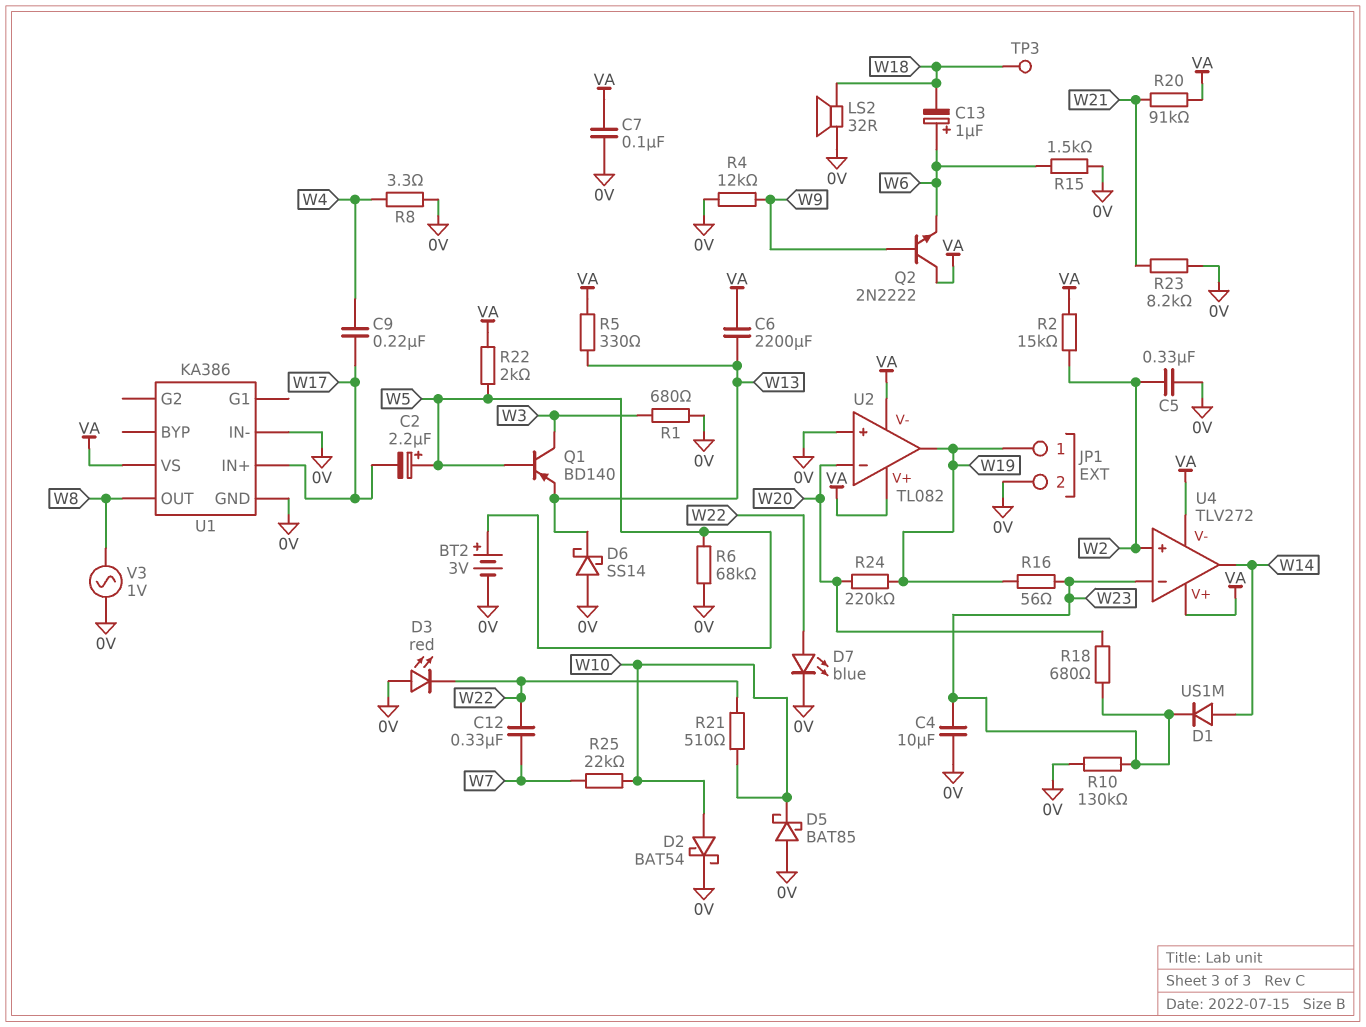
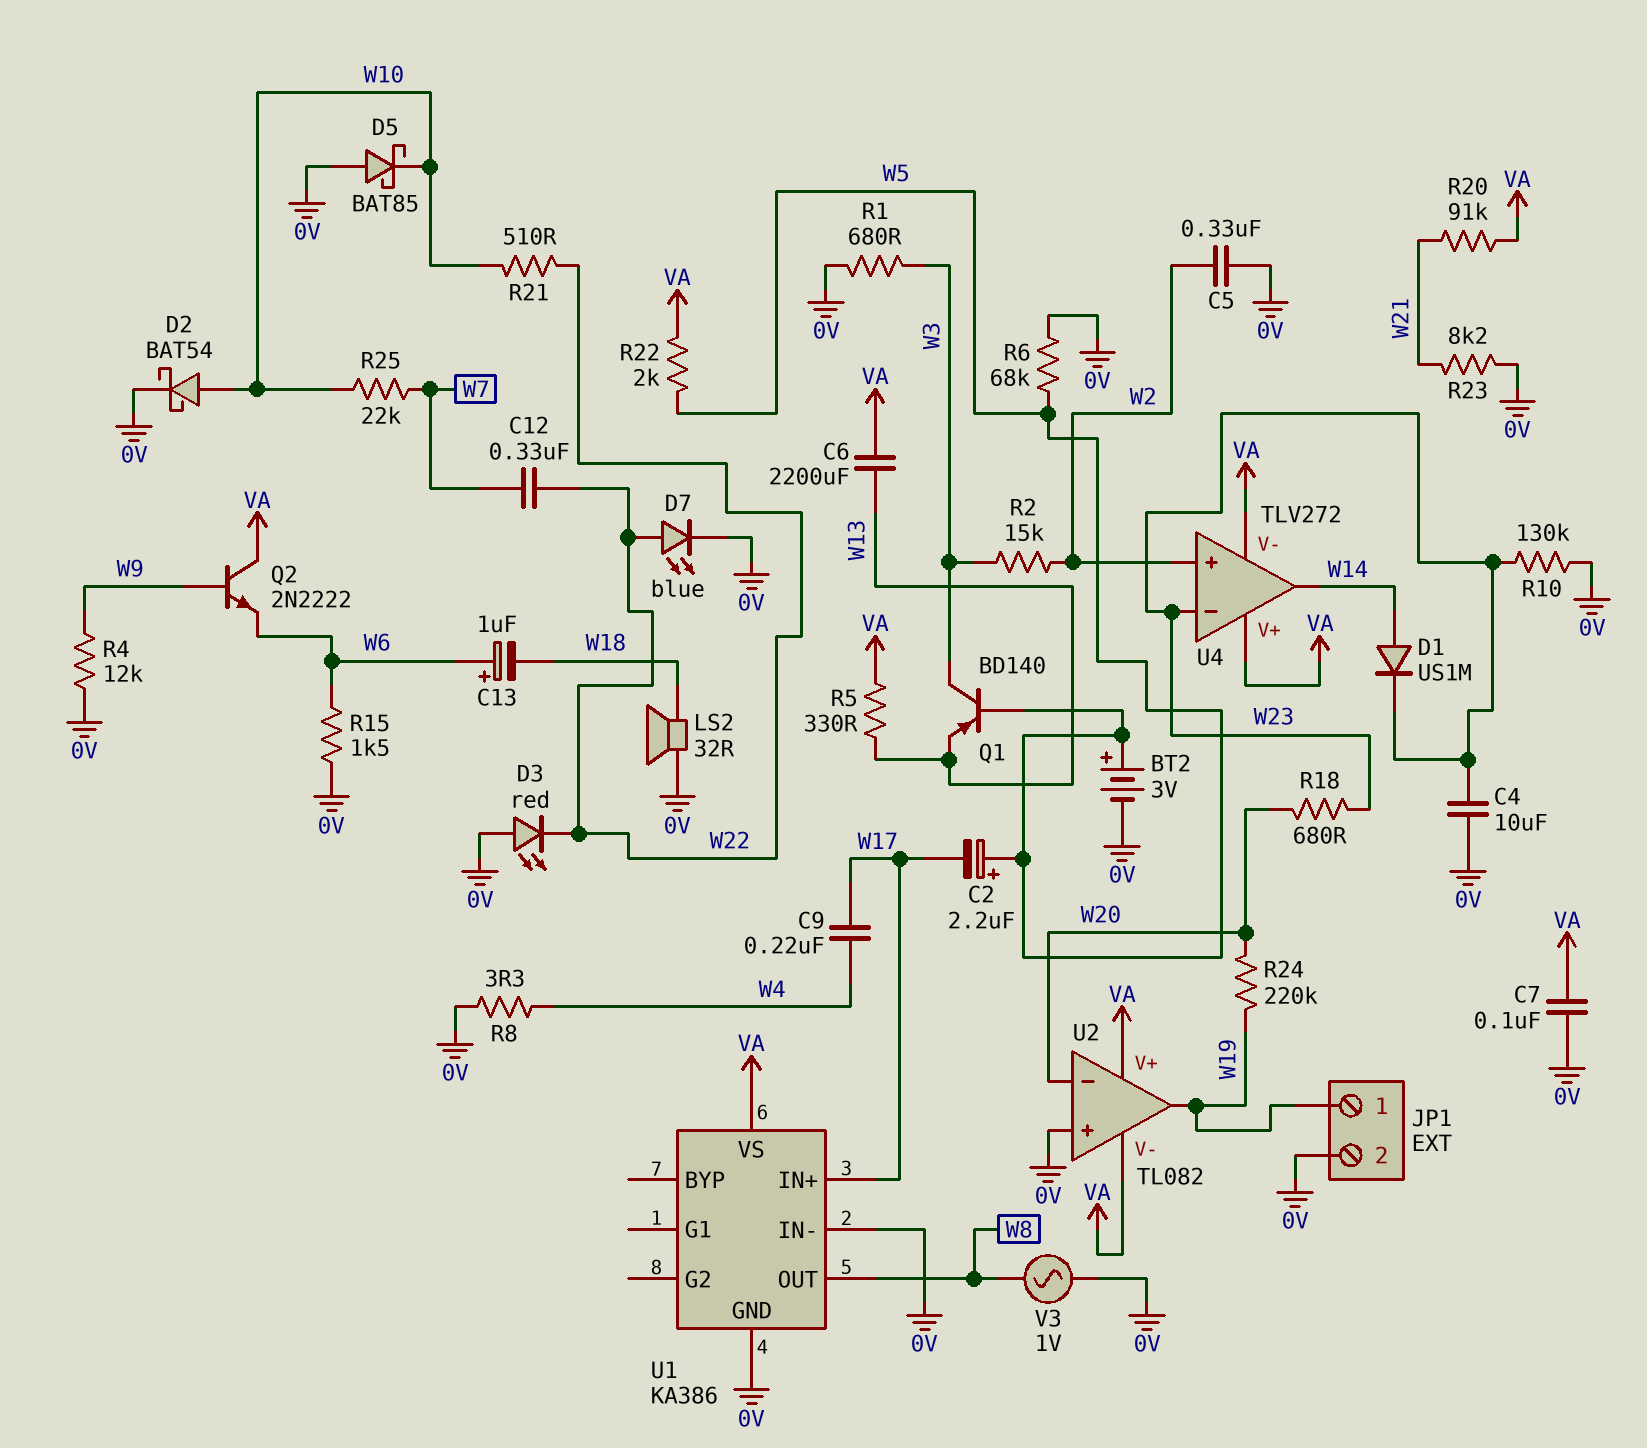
D6: schottky SS14 (A 0V, K W13) -> none
R2: 15k (VA, W2) -> 15k (W2, W3)
R16: 56 (W19, W23) -> none
TP3: test point (W18) -> none

